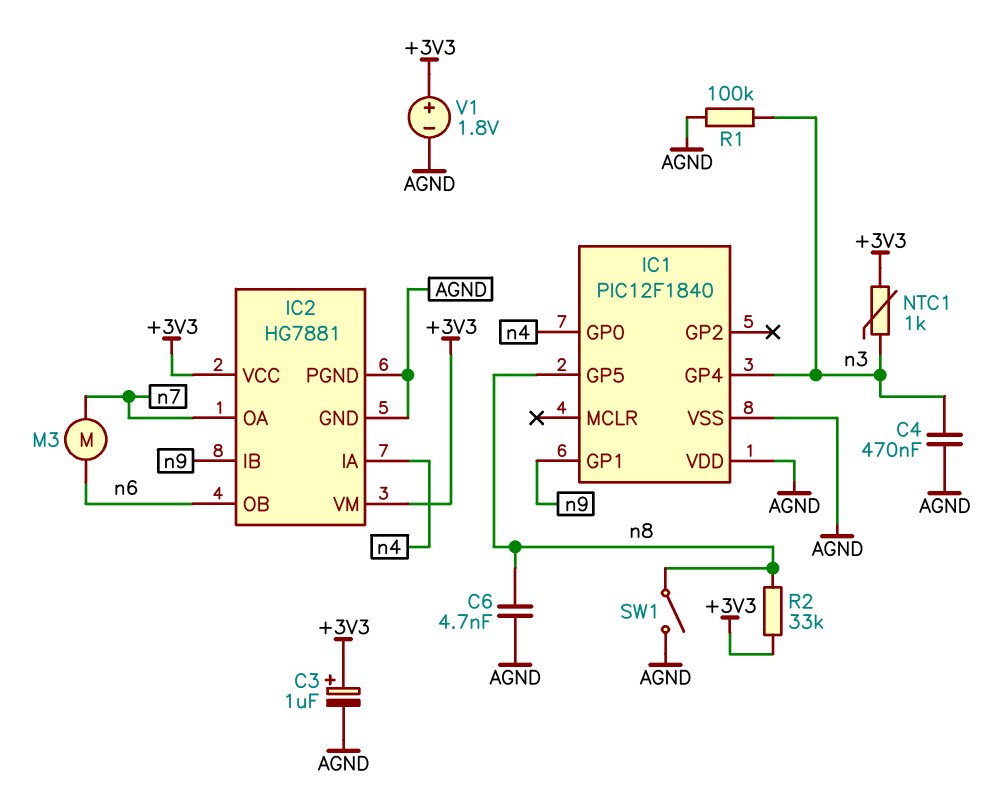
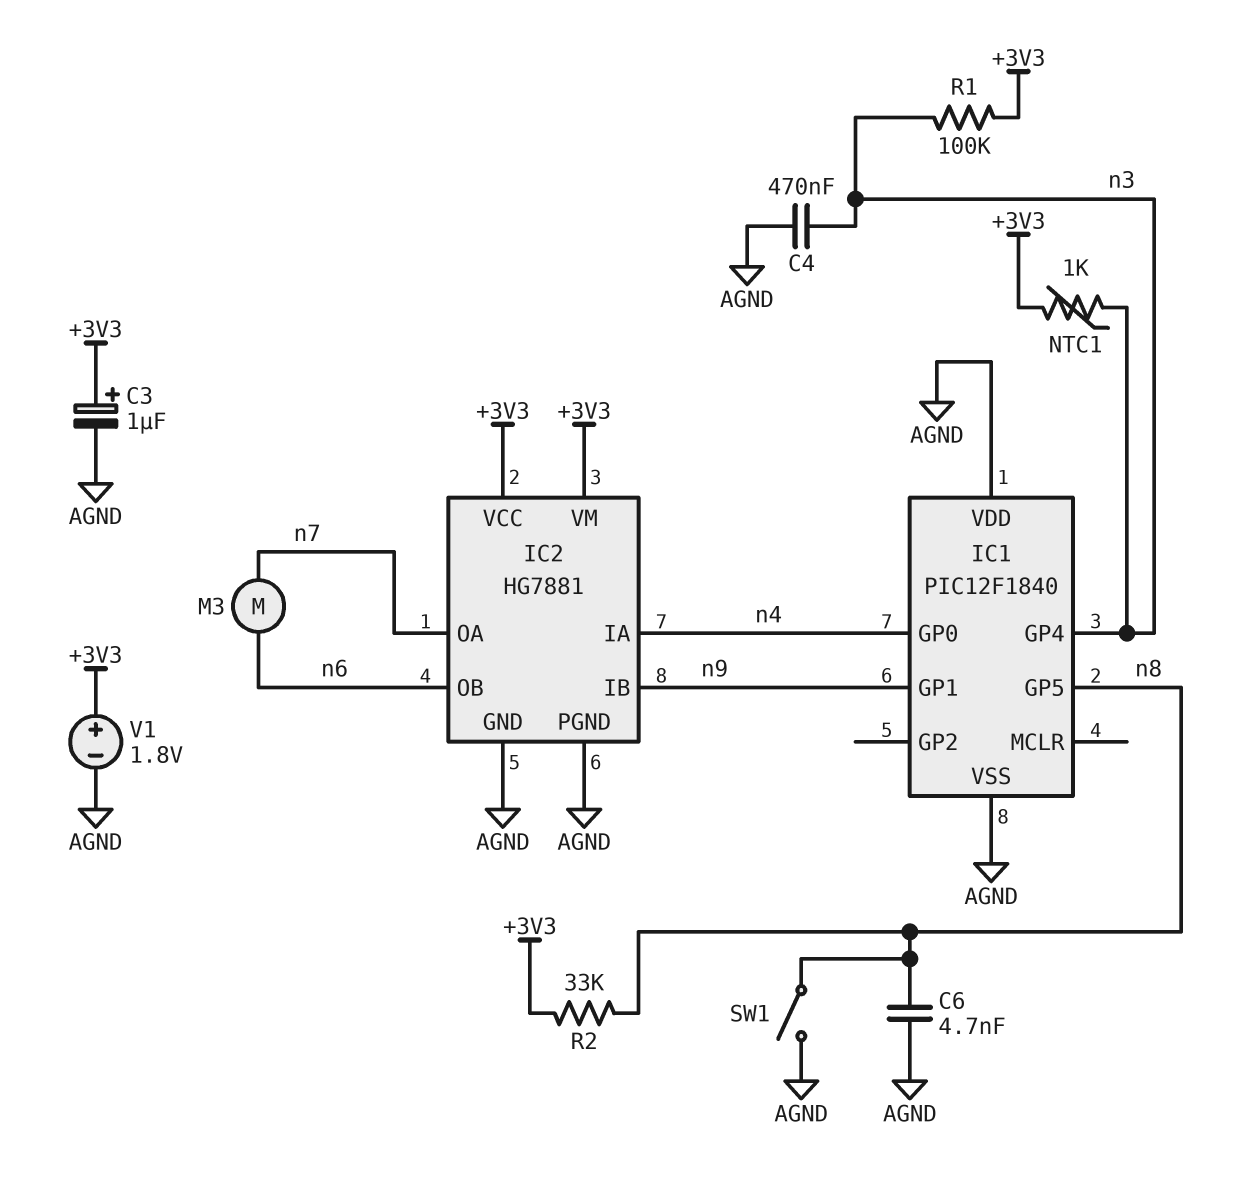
R1: 100k (AGND, n3) -> 100k (+3V3, n3)

